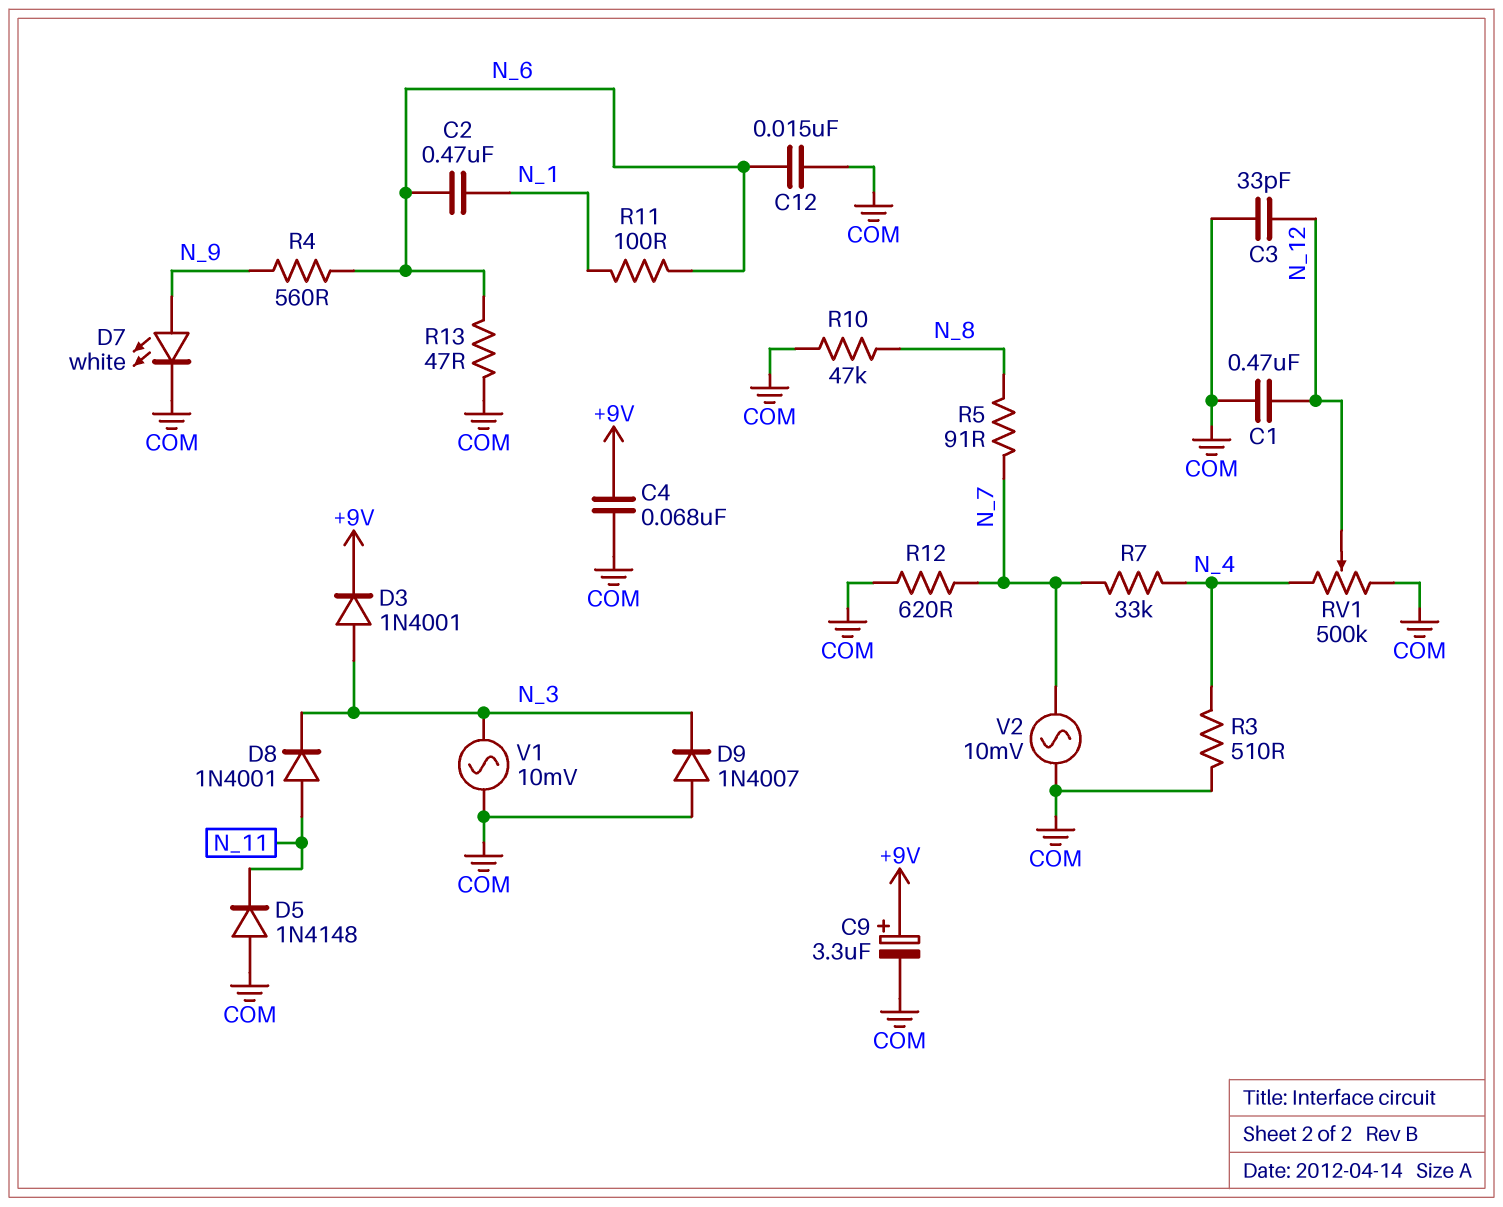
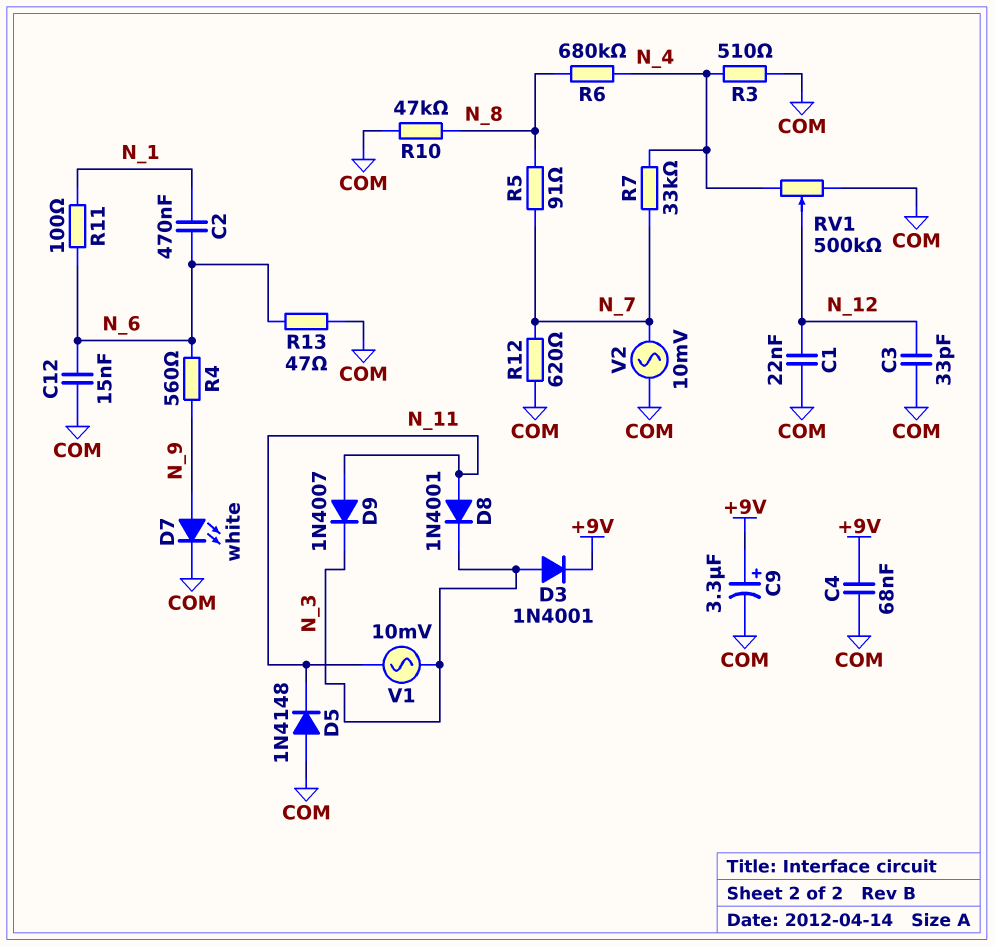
C1: 470nF (COM, N_12) -> 22nF (COM, N_12)
D9: diode 1N4007 (A COM, K N_3) -> diode 1N4007 (A N_11, K N_3)
R6: none -> 680k (N_4, N_8)
V1: AC 10mV (COM, N_3) -> AC 10mV (N_3, N_11)

